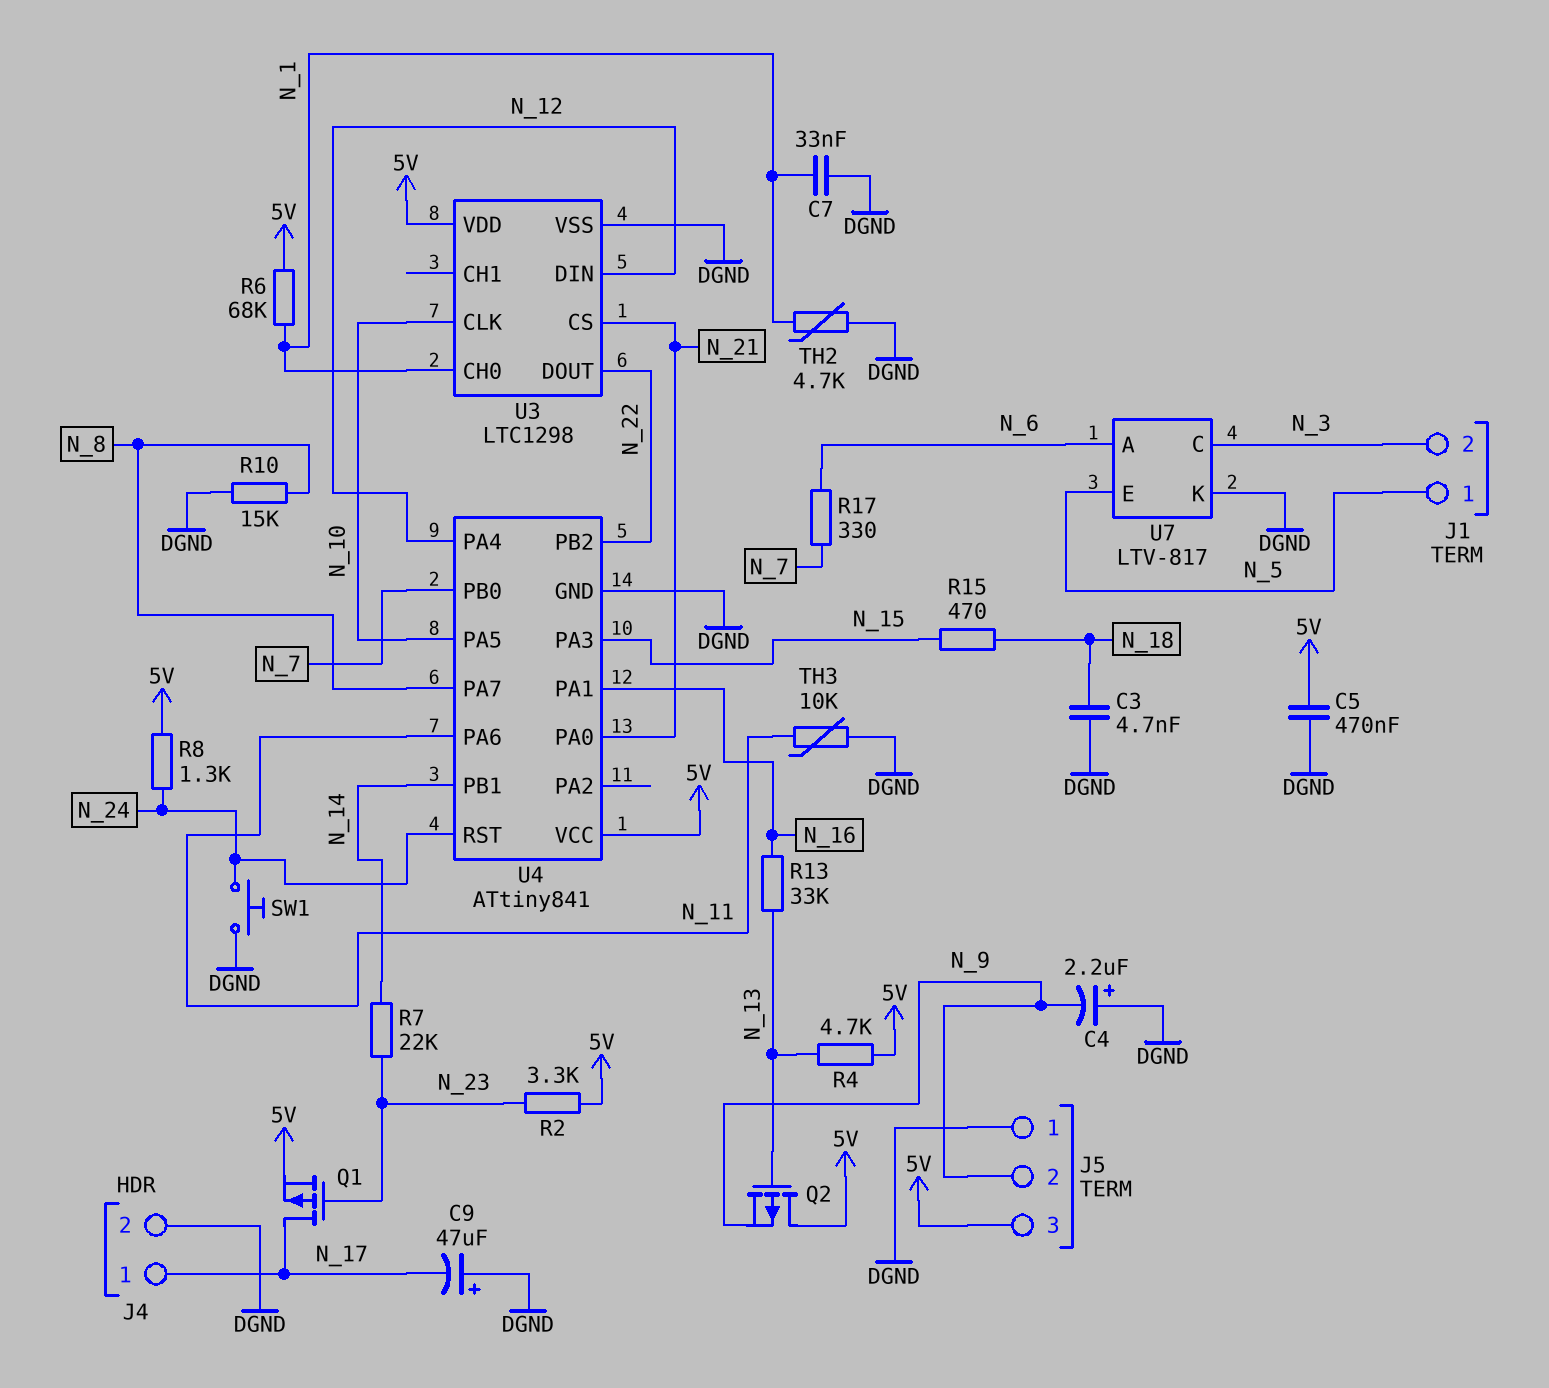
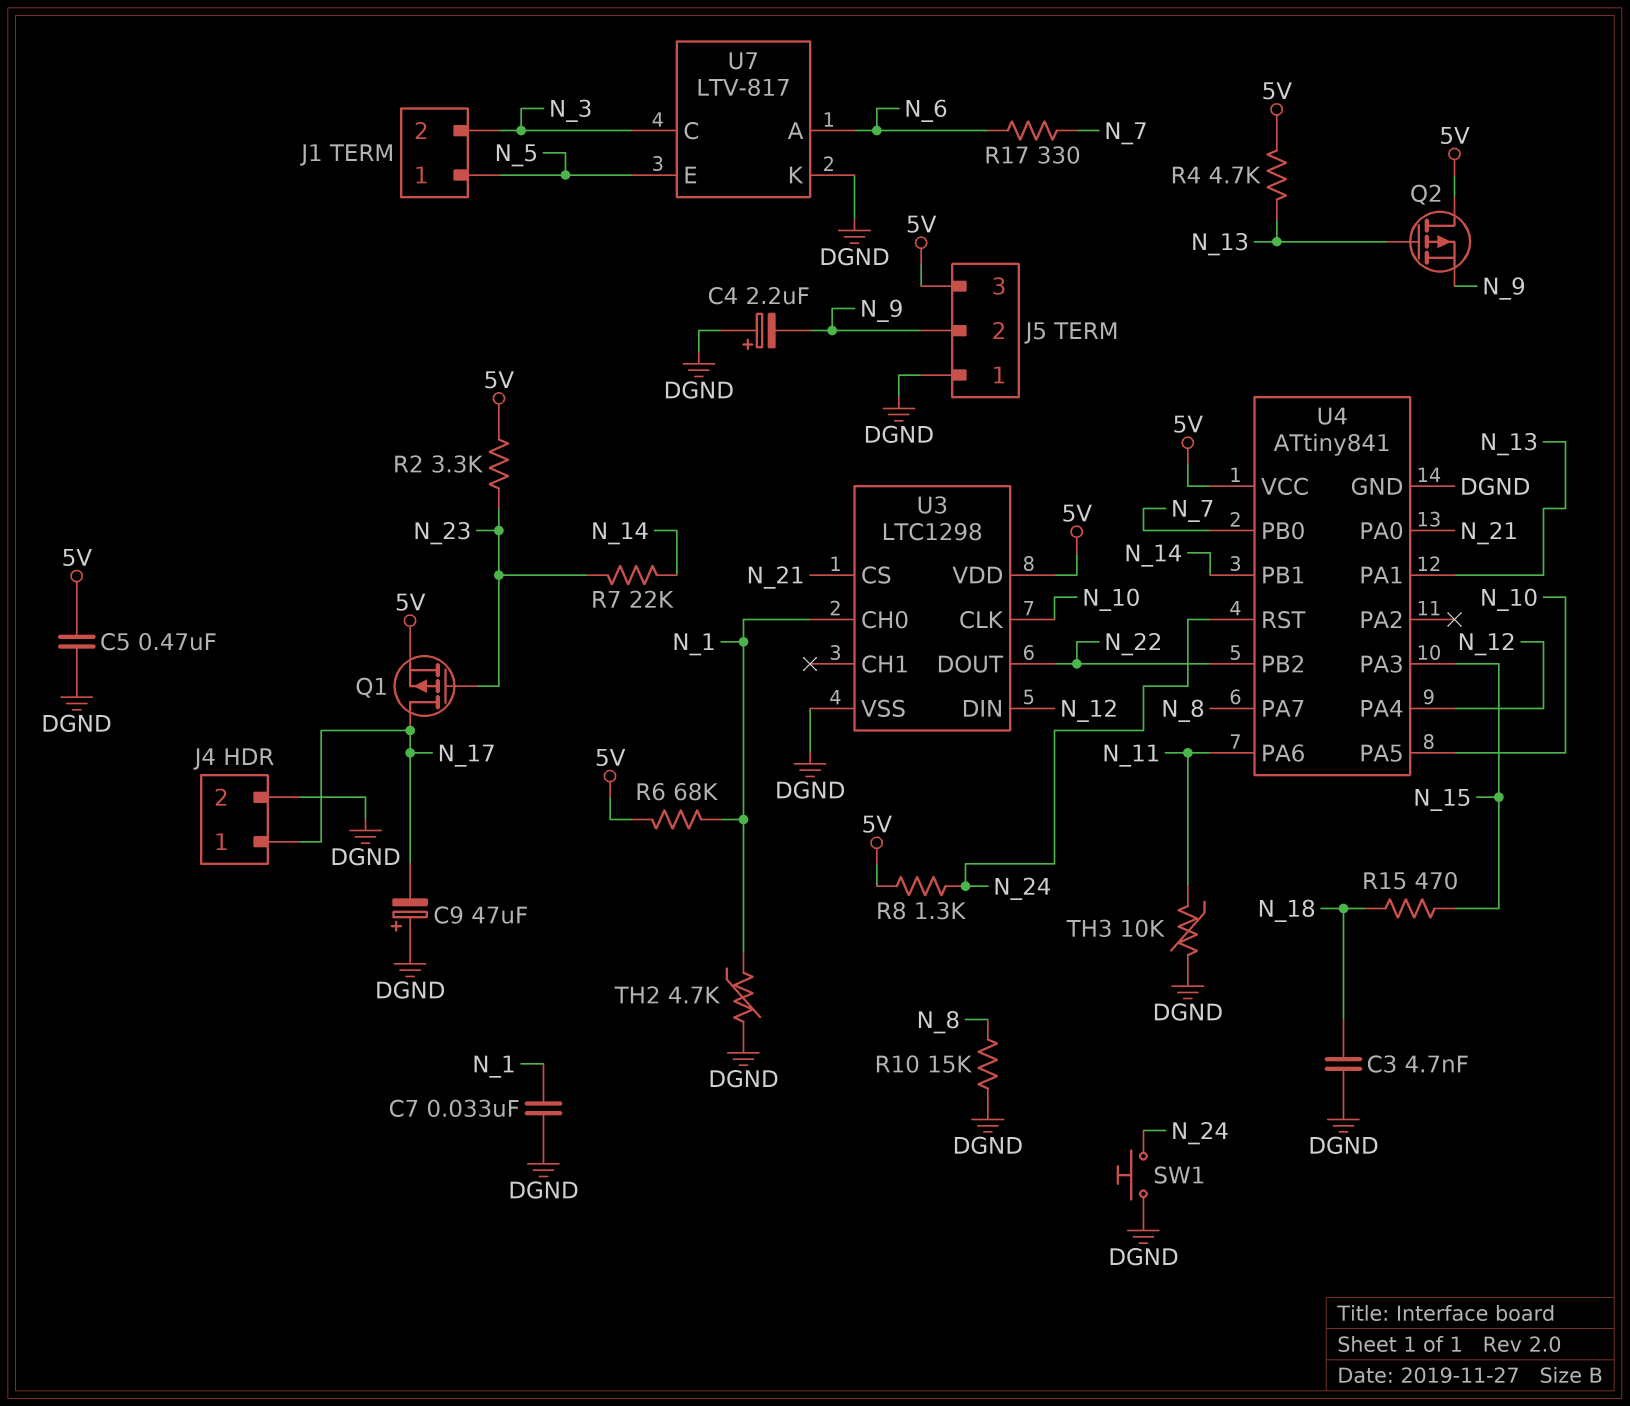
R13: 33k (N_13, N_16) -> none
U4 pin PA1: N_16 -> N_13

